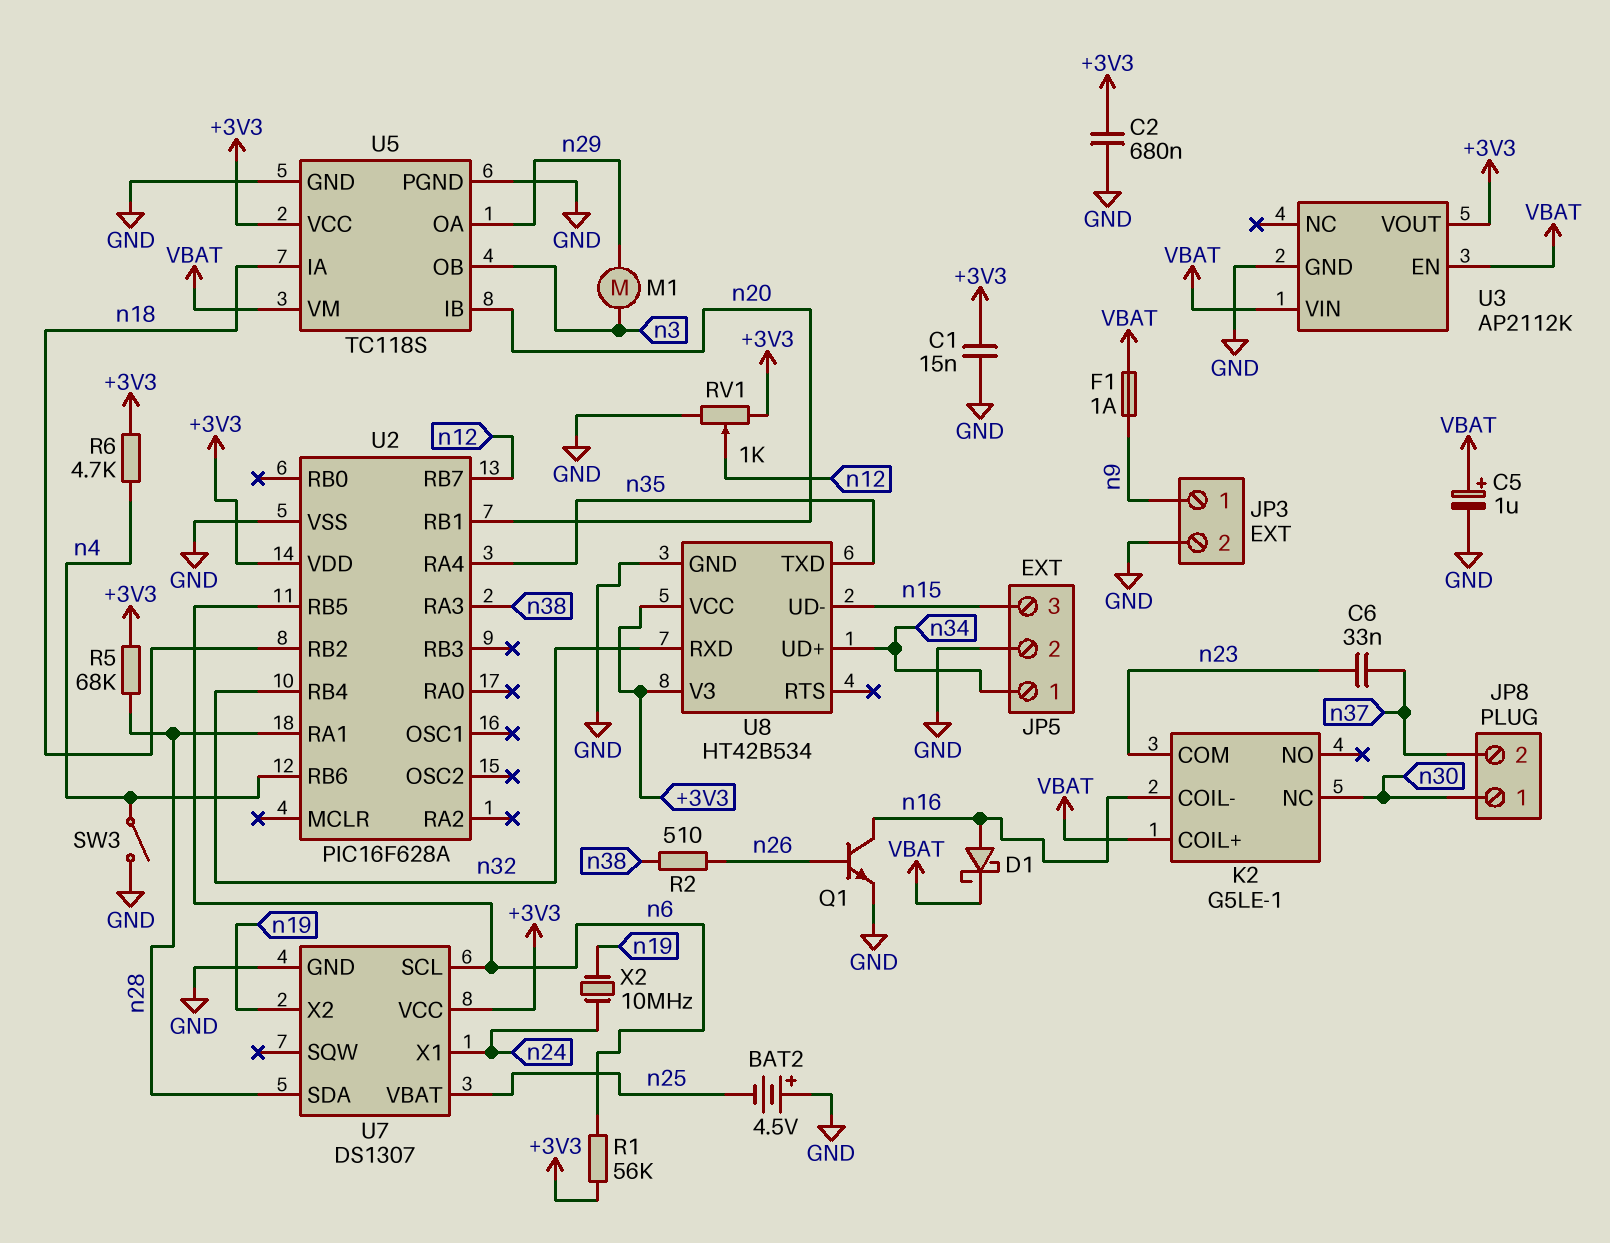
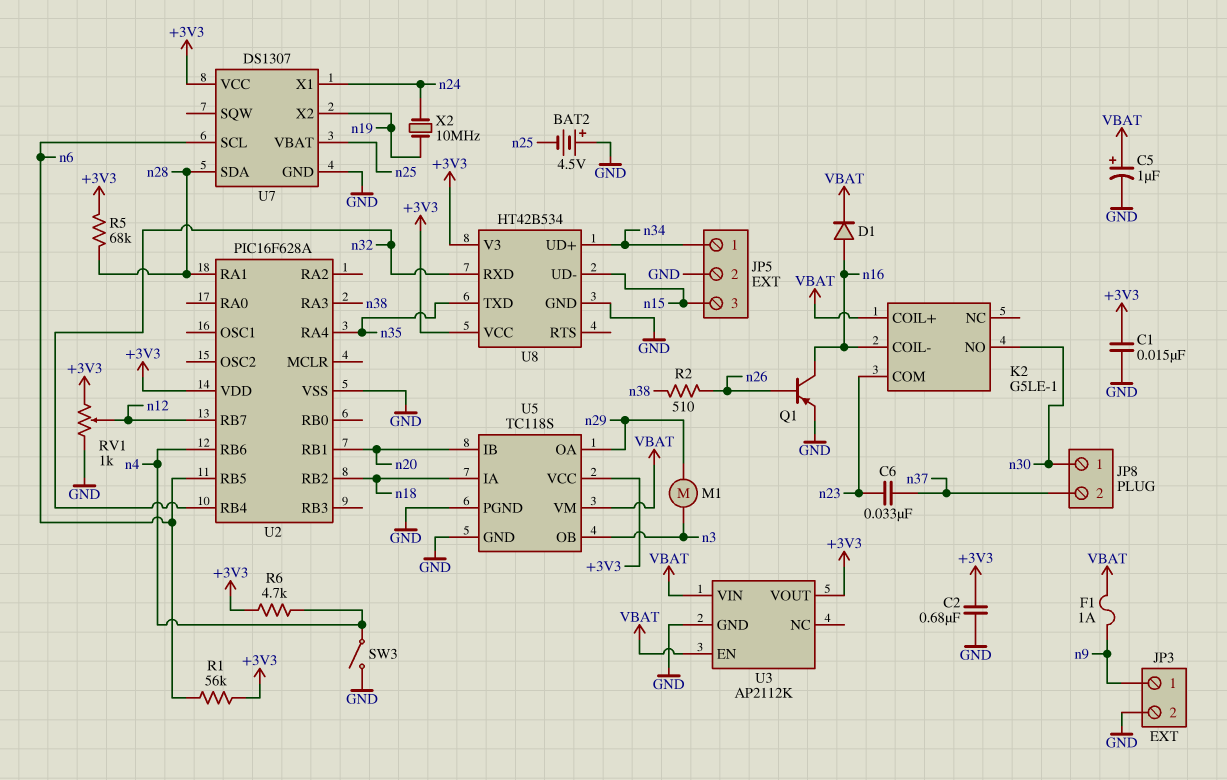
D1: schottky (A n16, K VBAT) -> diode (A n16, K VBAT)
K2 pin NC: n30 -> none
K2 pin NO: none -> n30
Q1: NPN (B n26, C n16, E GND) -> PNP (B n26, C n16, E GND)

